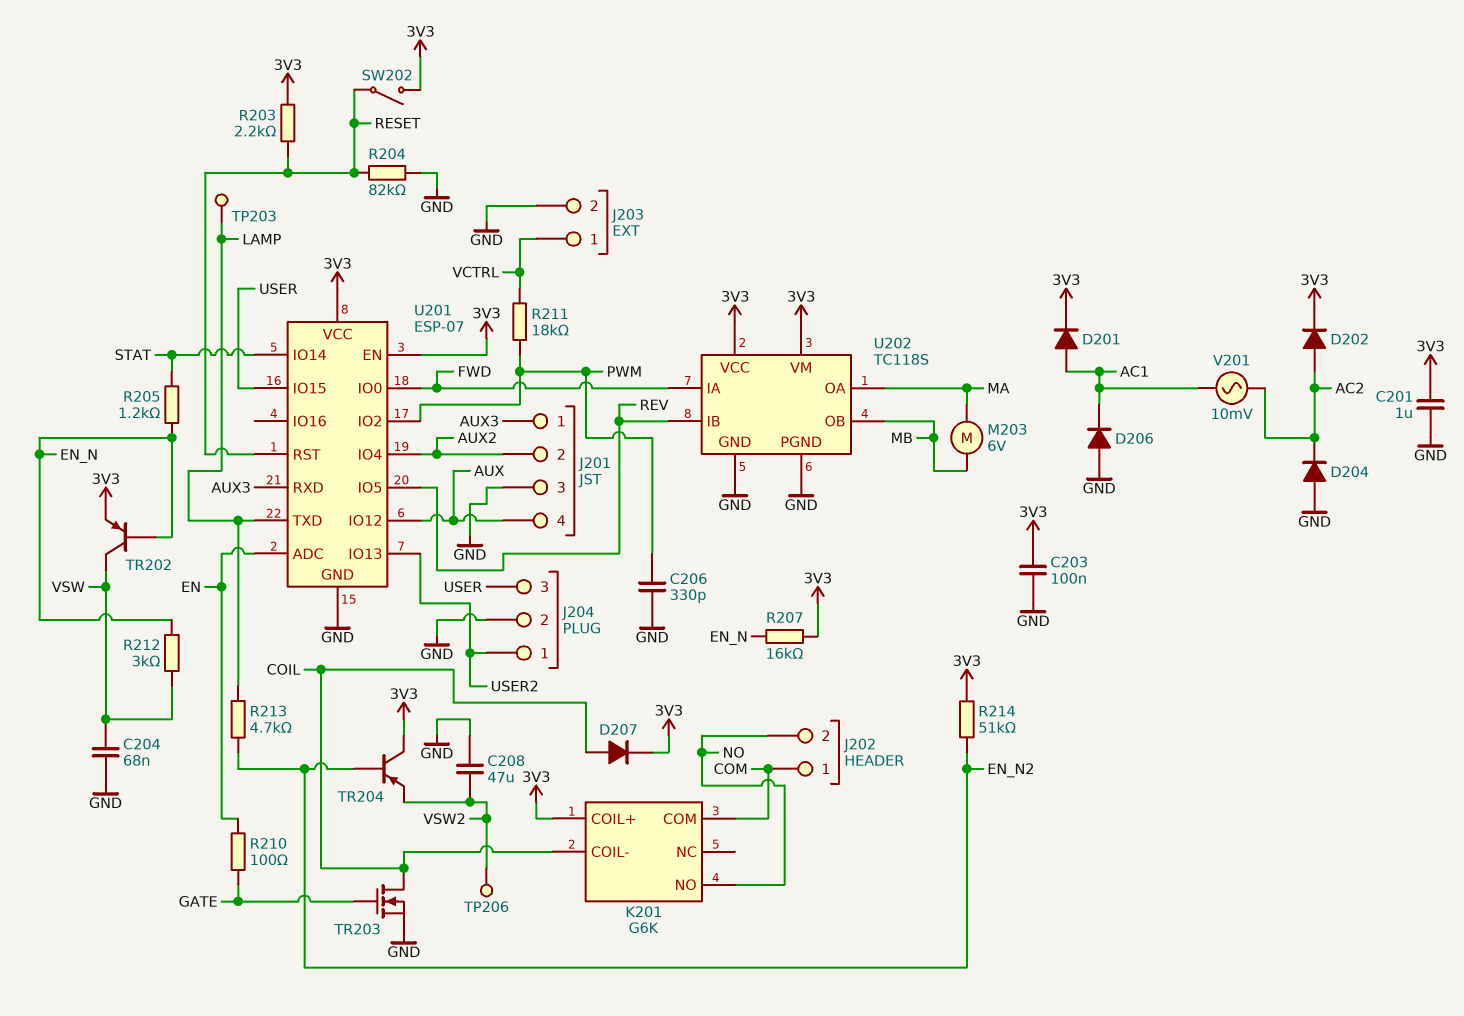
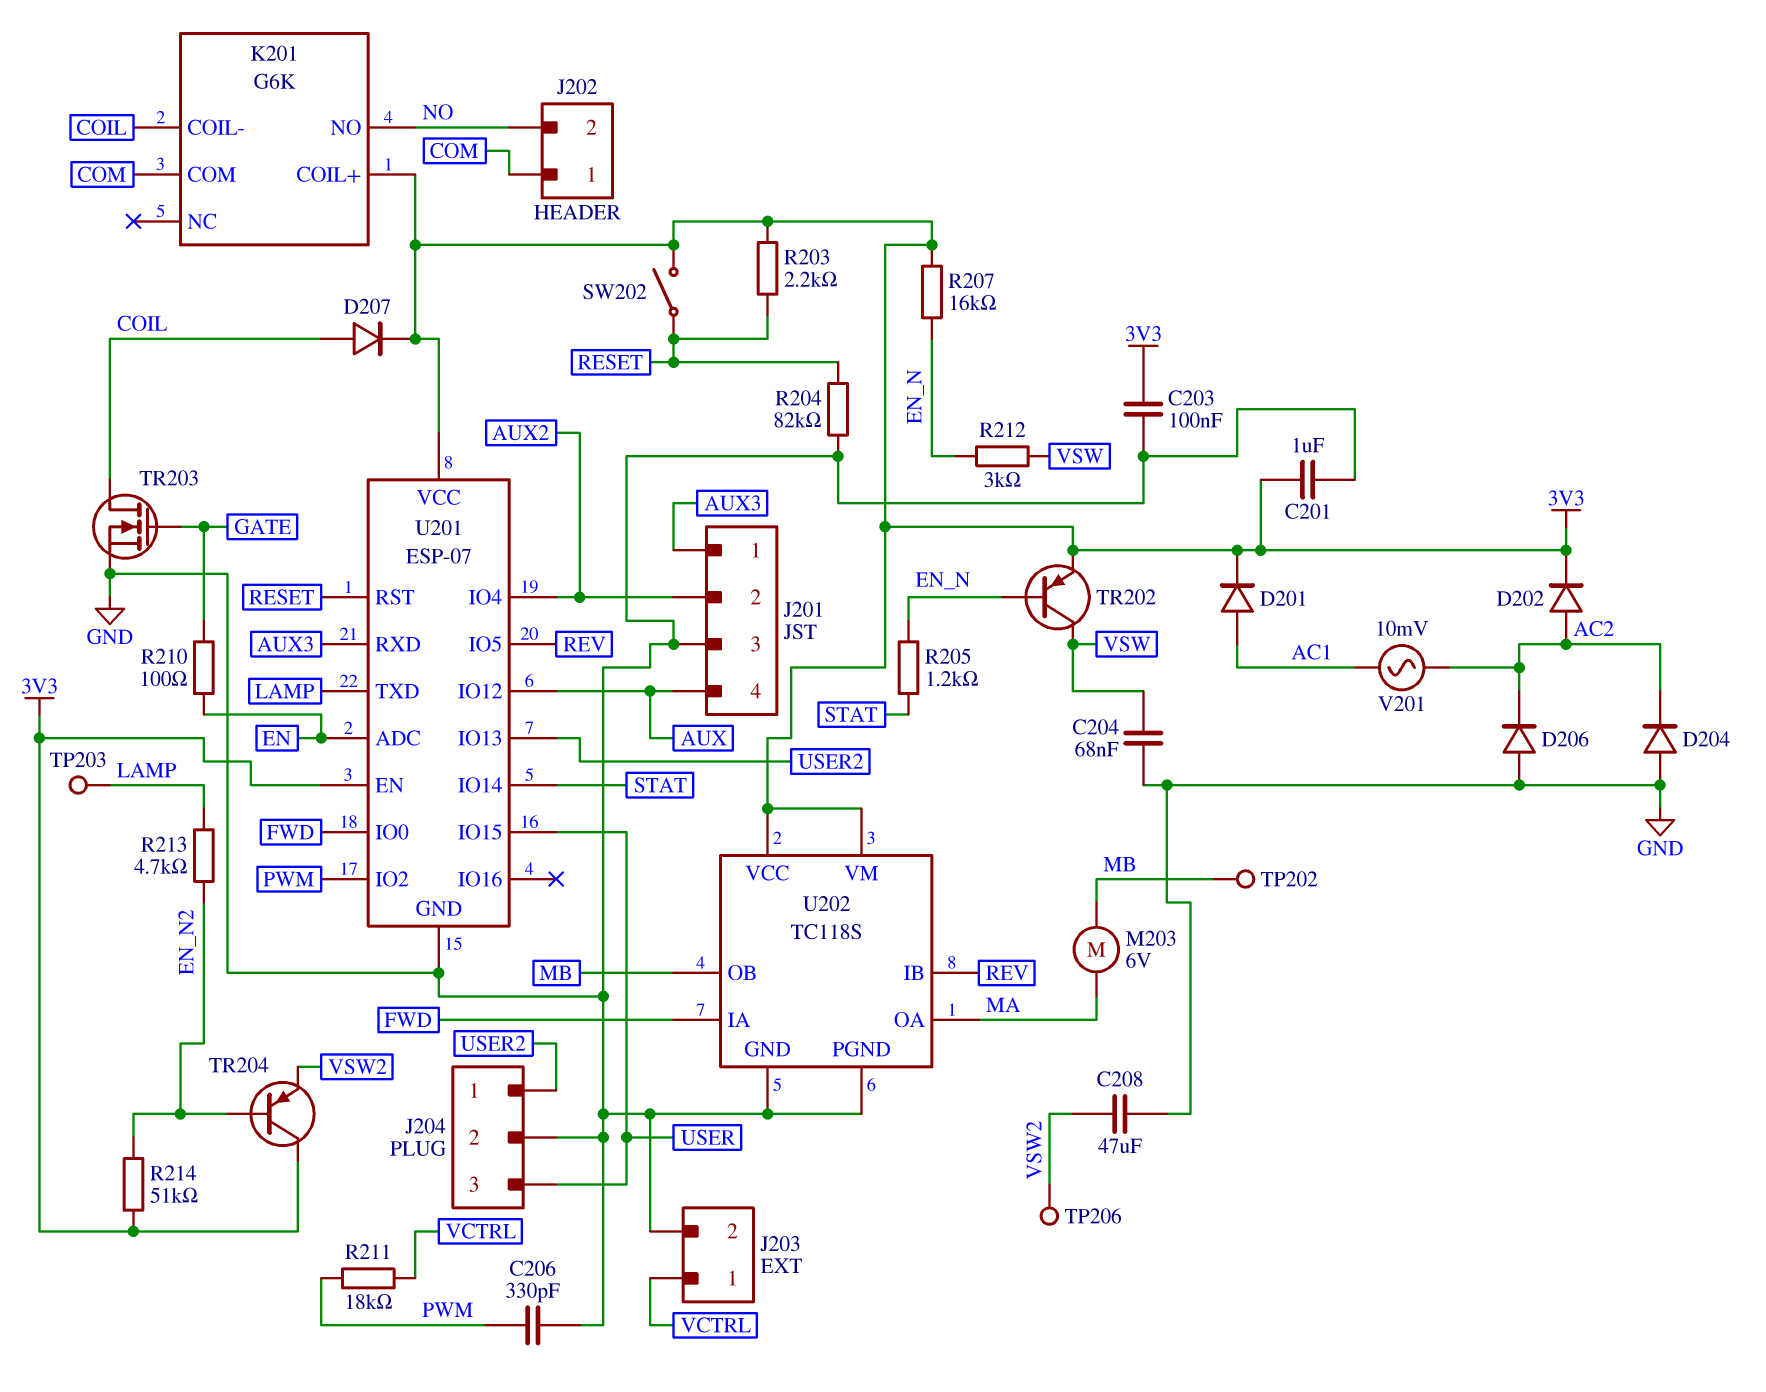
D206: diode (A GND, K AC1) -> diode (A GND, K AC2)
TP202: none -> test point (MB)

